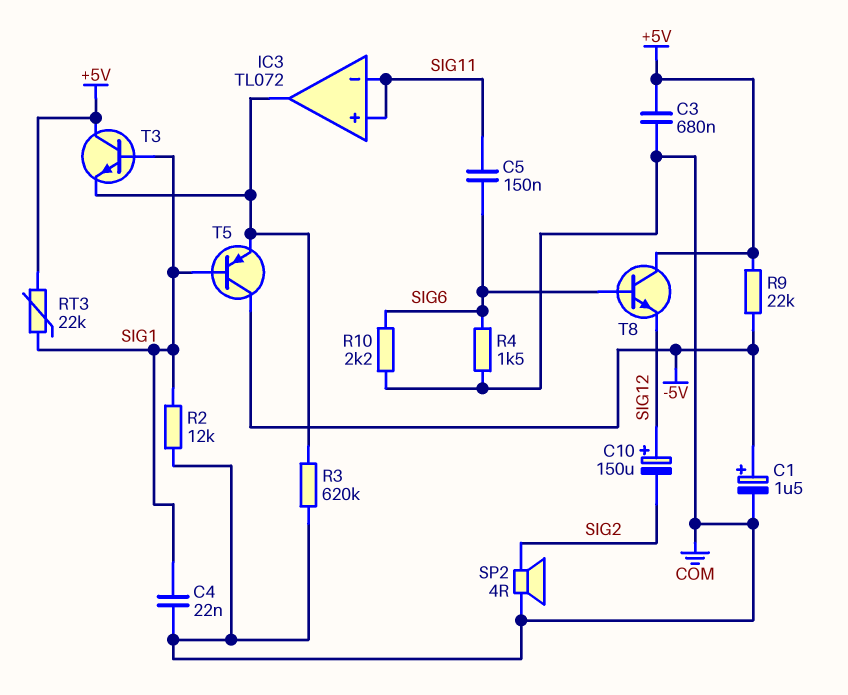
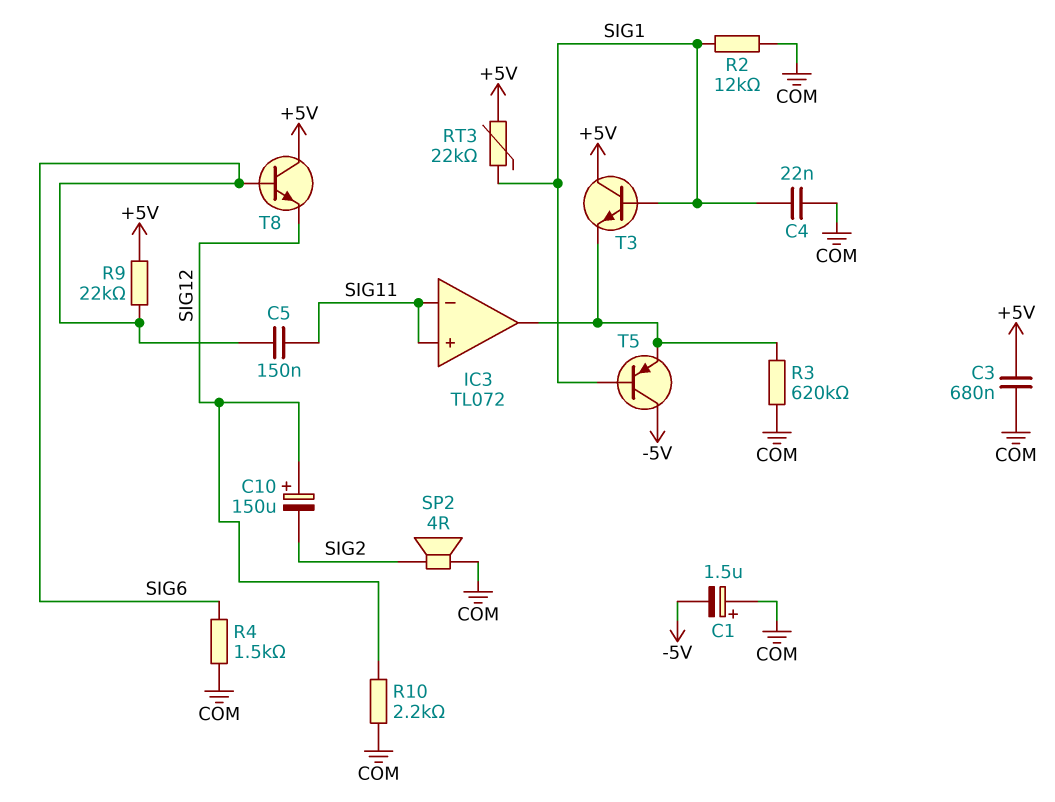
C1: 1.5uF (plus -5V, minus COM) -> 1.5uF (plus COM, minus -5V)
R9: 22k (+5V, -5V) -> 22k (+5V, SIG6)
R10: 2.2k (COM, SIG6) -> 2.2k (COM, SIG12)

